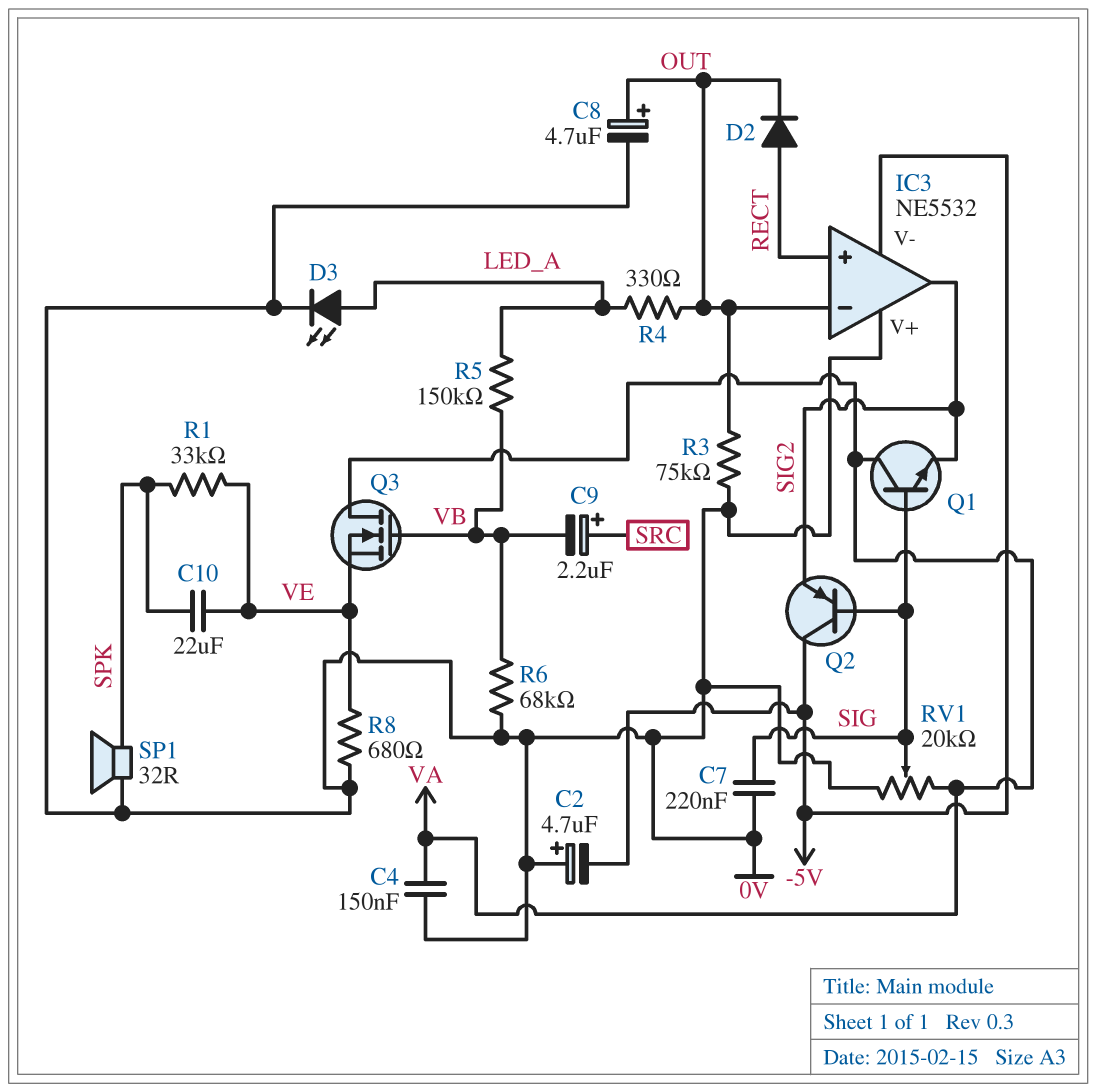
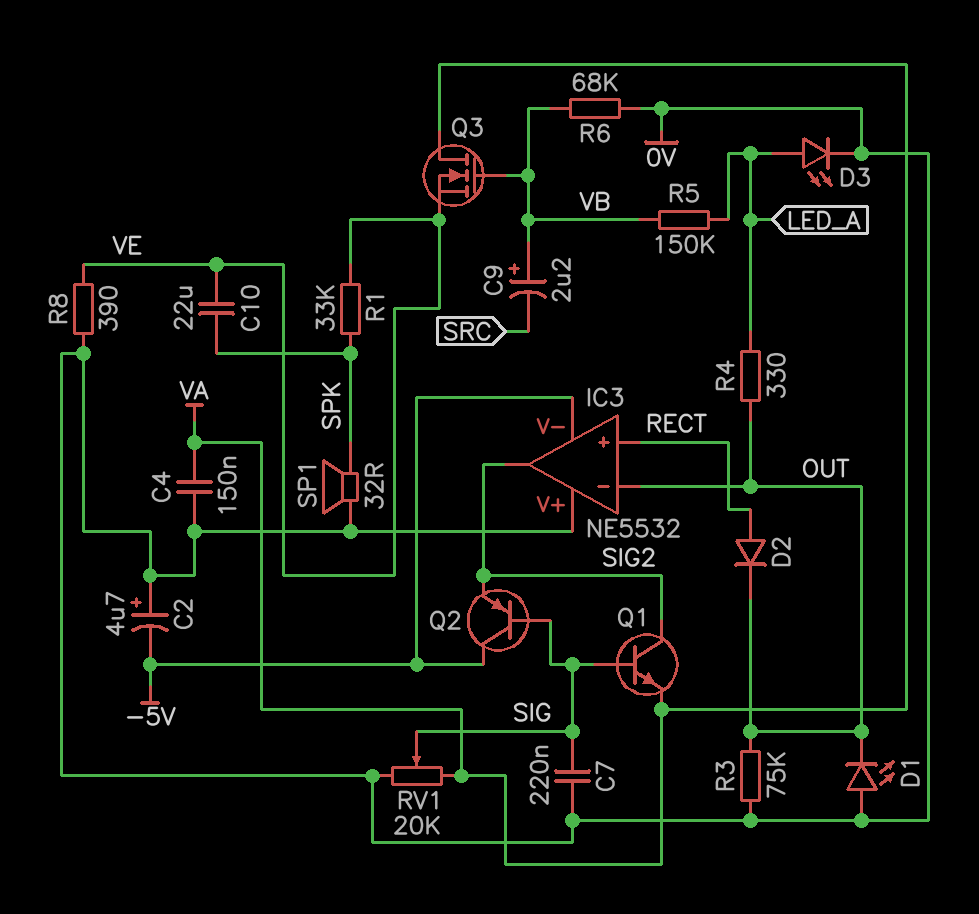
C8: 4.7uF (plus OUT, minus 0V) -> none
C9: 2.2uF (plus SRC, minus VB) -> 2.2uF (plus VB, minus SRC)
D1: none -> LED (A 0V, K OUT)
Q1: NPN (B SIG, C VA, E SIG2) -> NPN (B SIG, C SIG2, E VA)
R8: 680 (0V, VE) -> 390 (0V, VE)

